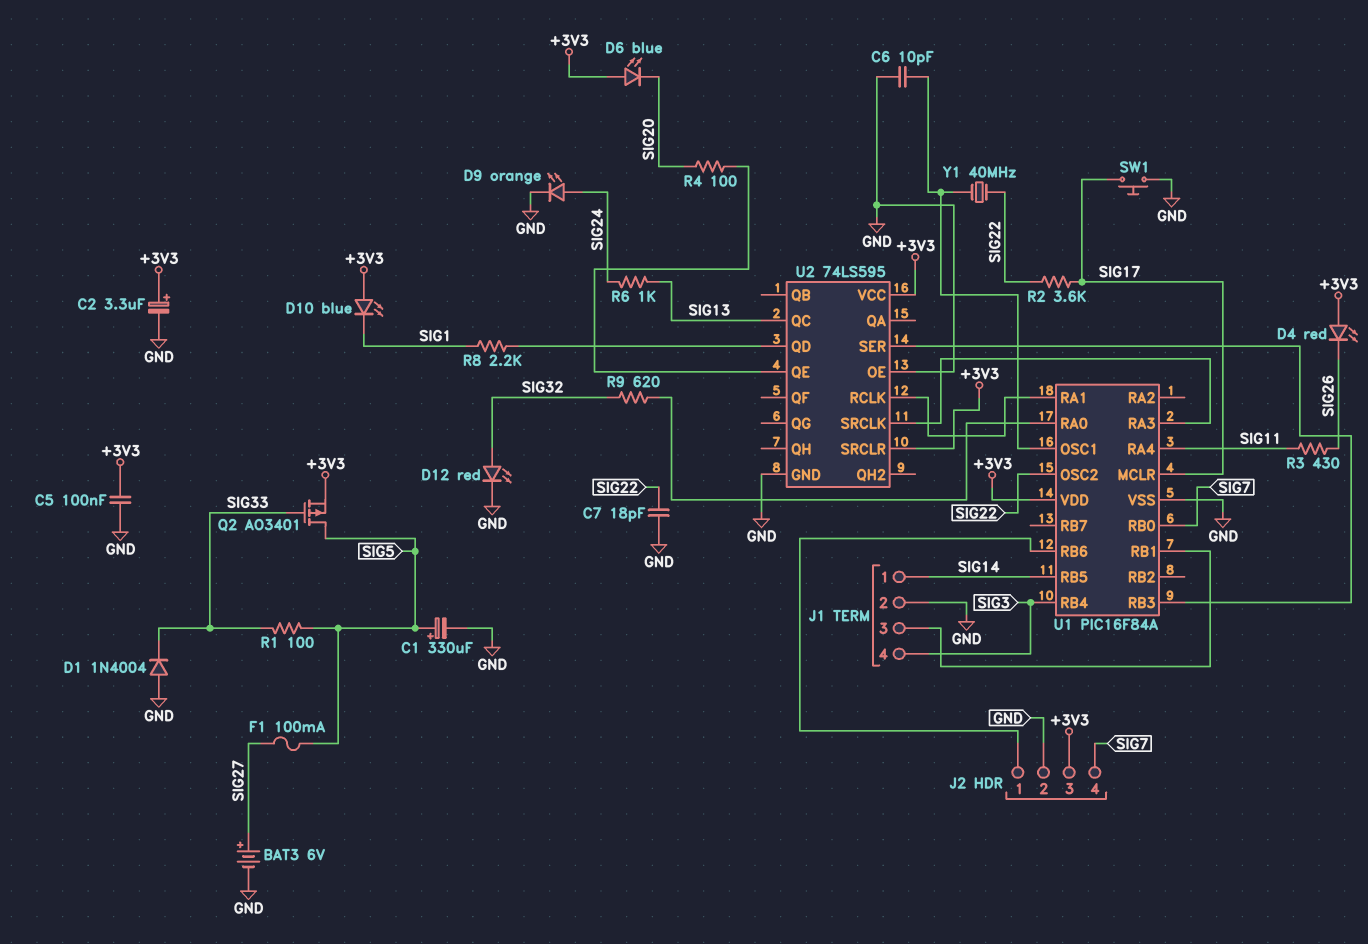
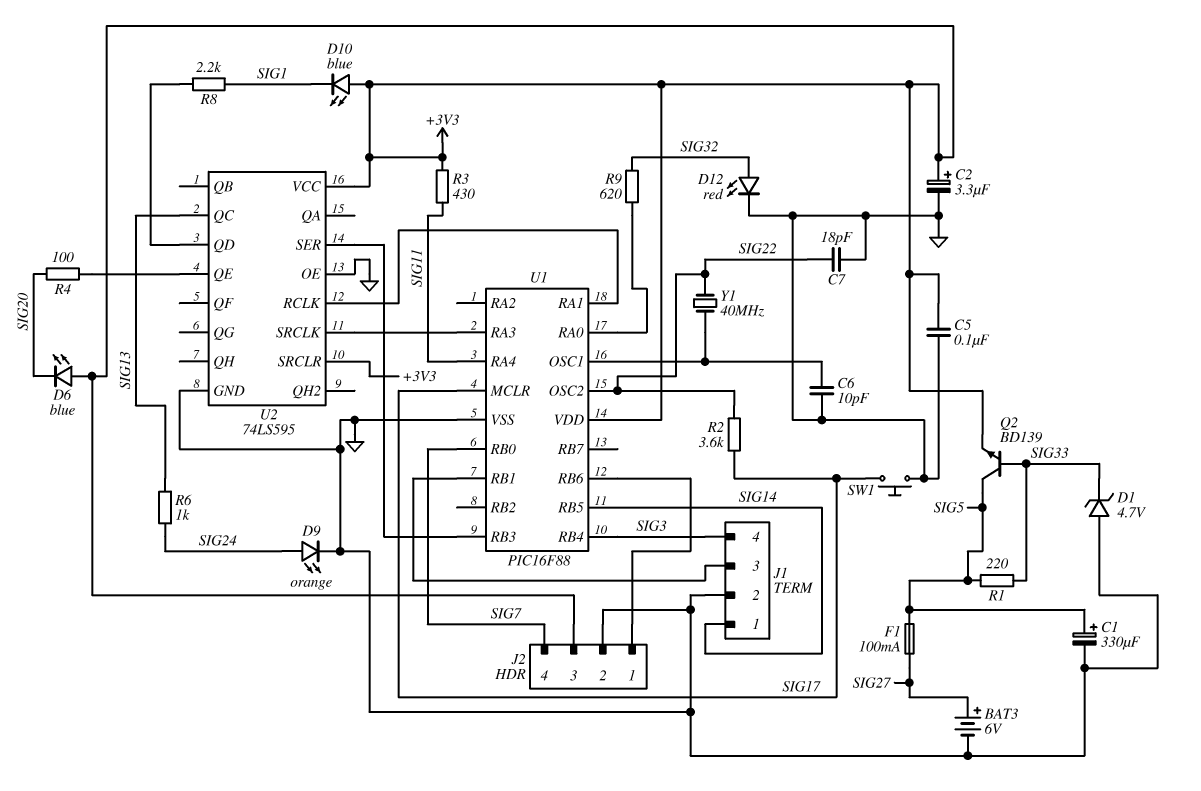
D1: diode 1N4004 (A GND, K SIG33) -> zener 4.7V (A GND, K SIG33)
D4: LED red (A +3V3, K SIG26) -> none
Q2: PMOS AO3401 (G SIG33, D SIG5, S +3V3) -> NPN BD139 (B SIG33, C SIG5, E +3V3)
R1: 100 (SIG5, SIG33) -> 220 (SIG5, SIG33)
R3: 430 (SIG11, SIG26) -> 430 (+3V3, SIG11)
U1: PIC16F84A -> PIC16F88

